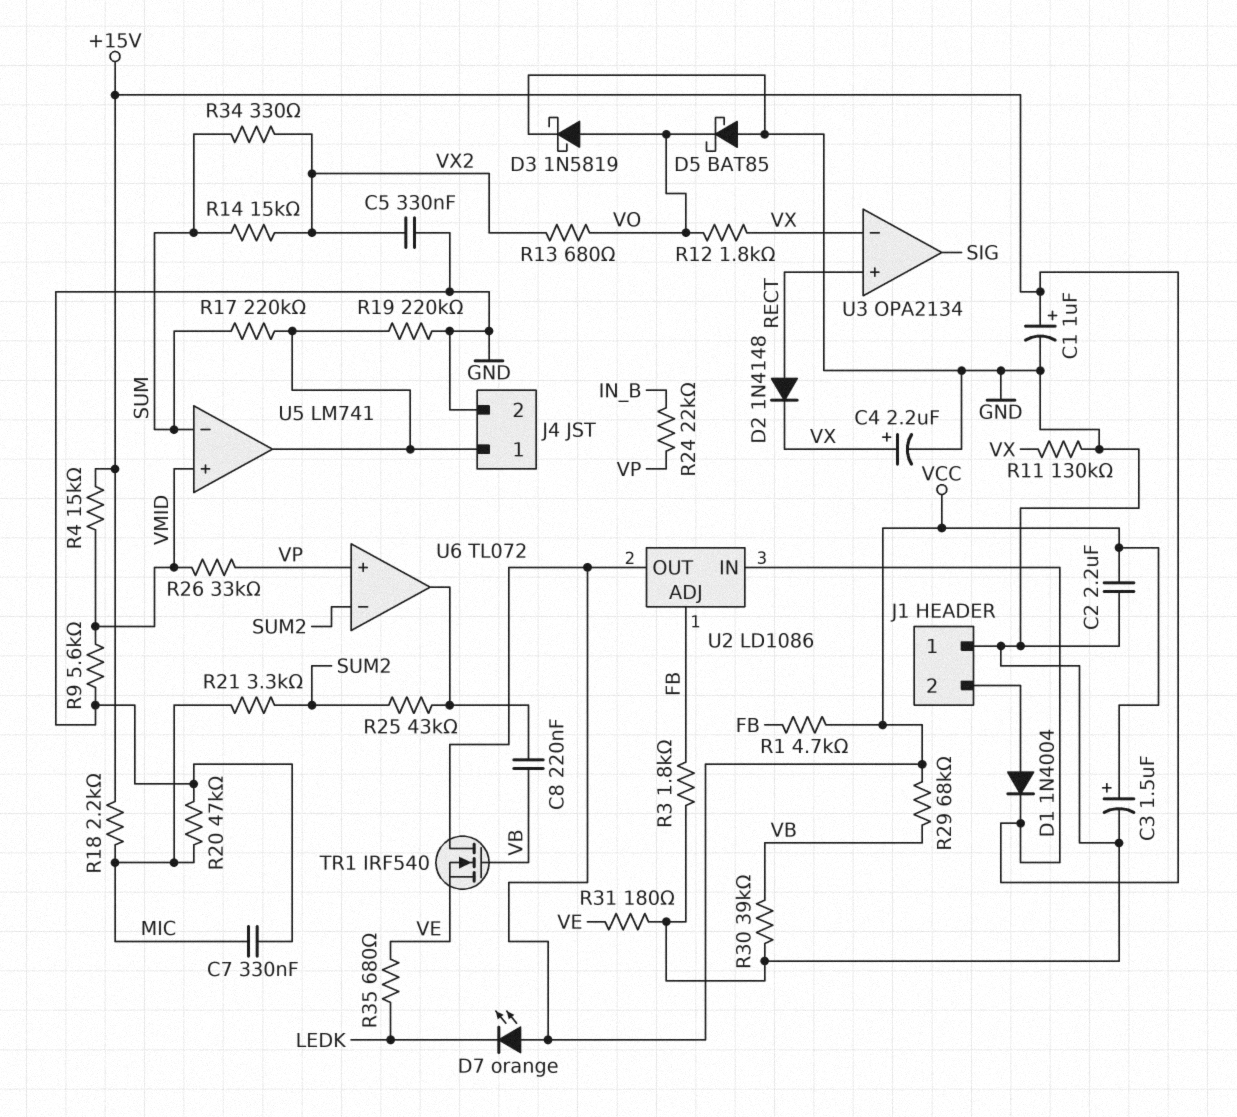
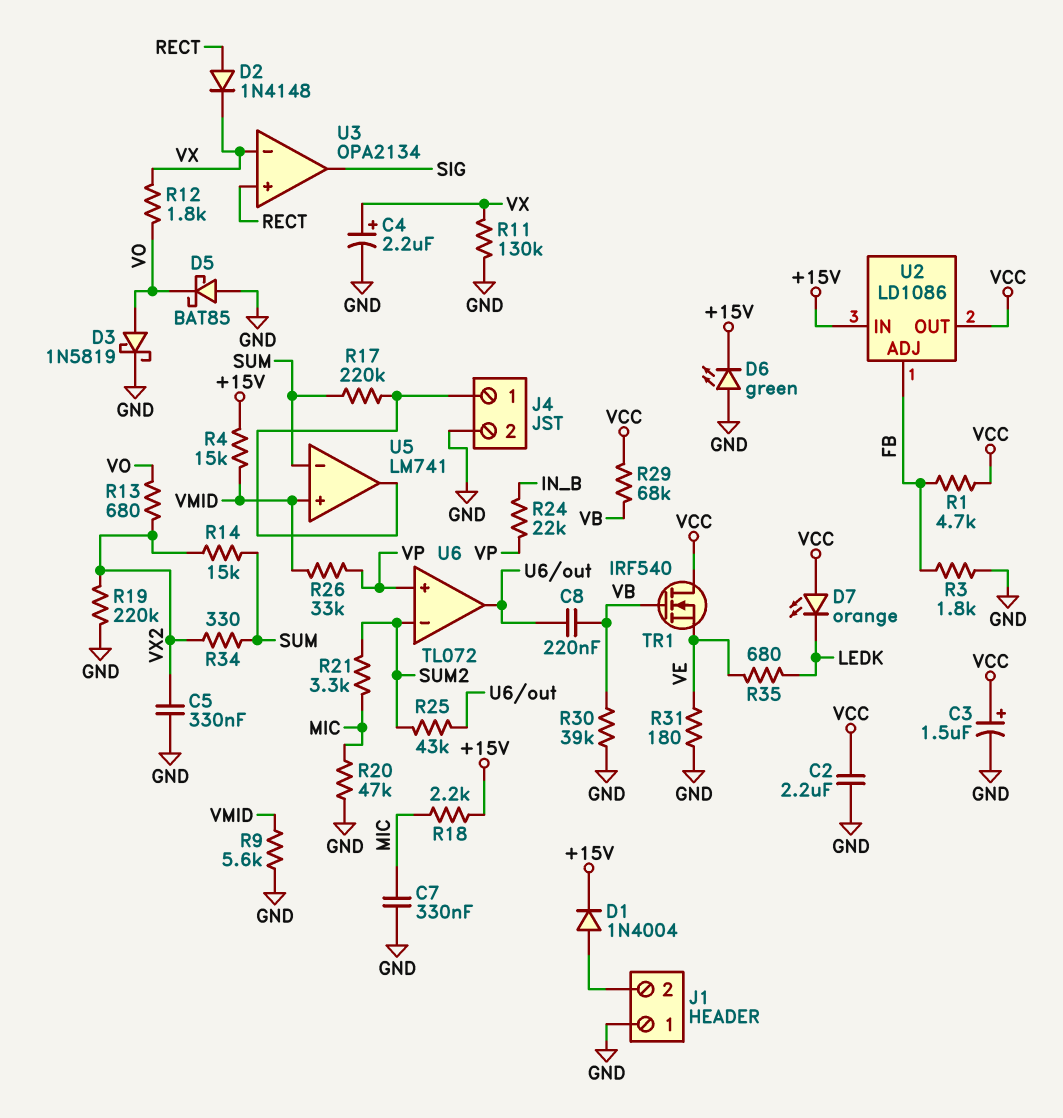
C1: 1uF (plus +15V, minus GND) -> none
D6: none -> LED green (A GND, K +15V)
R19: 220k (GND, J4/1) -> 220k (GND, VX2)

